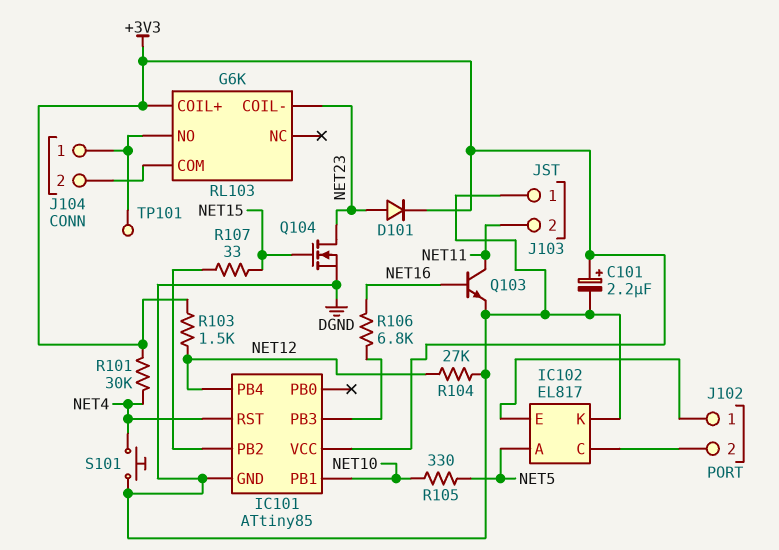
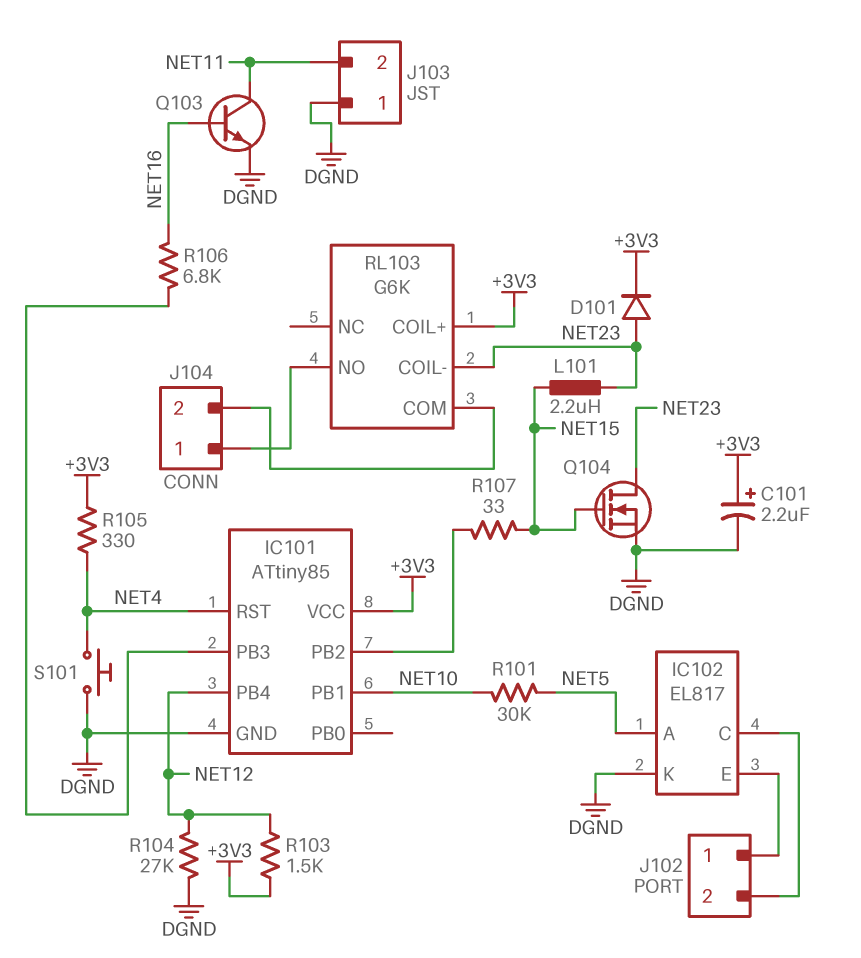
L101: none -> 2.2uH (NET15, NET23)
R101: 30k (+3V3, NET4) -> 30k (NET5, NET10)
R105: 330 (NET5, NET10) -> 330 (+3V3, NET4)
TP101: test point (J104/1) -> none

